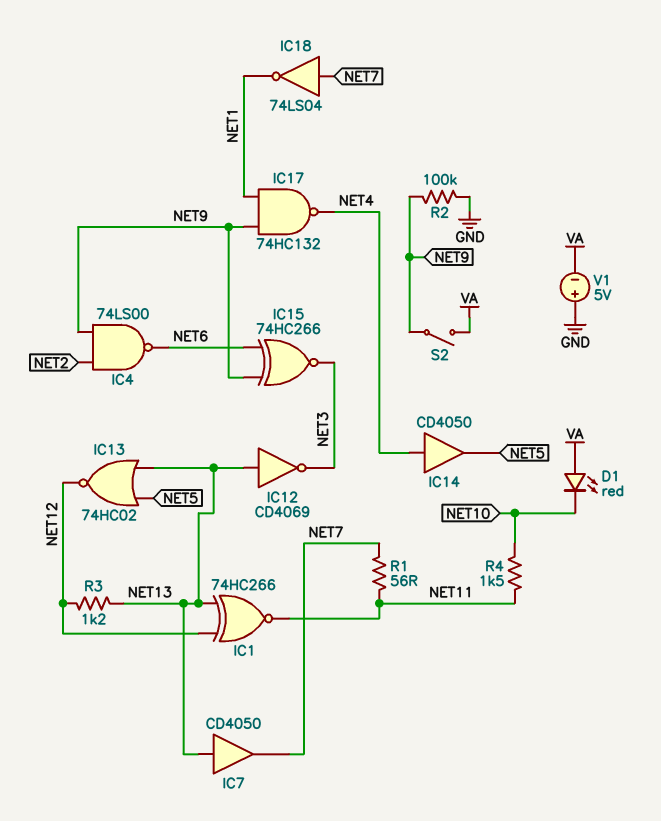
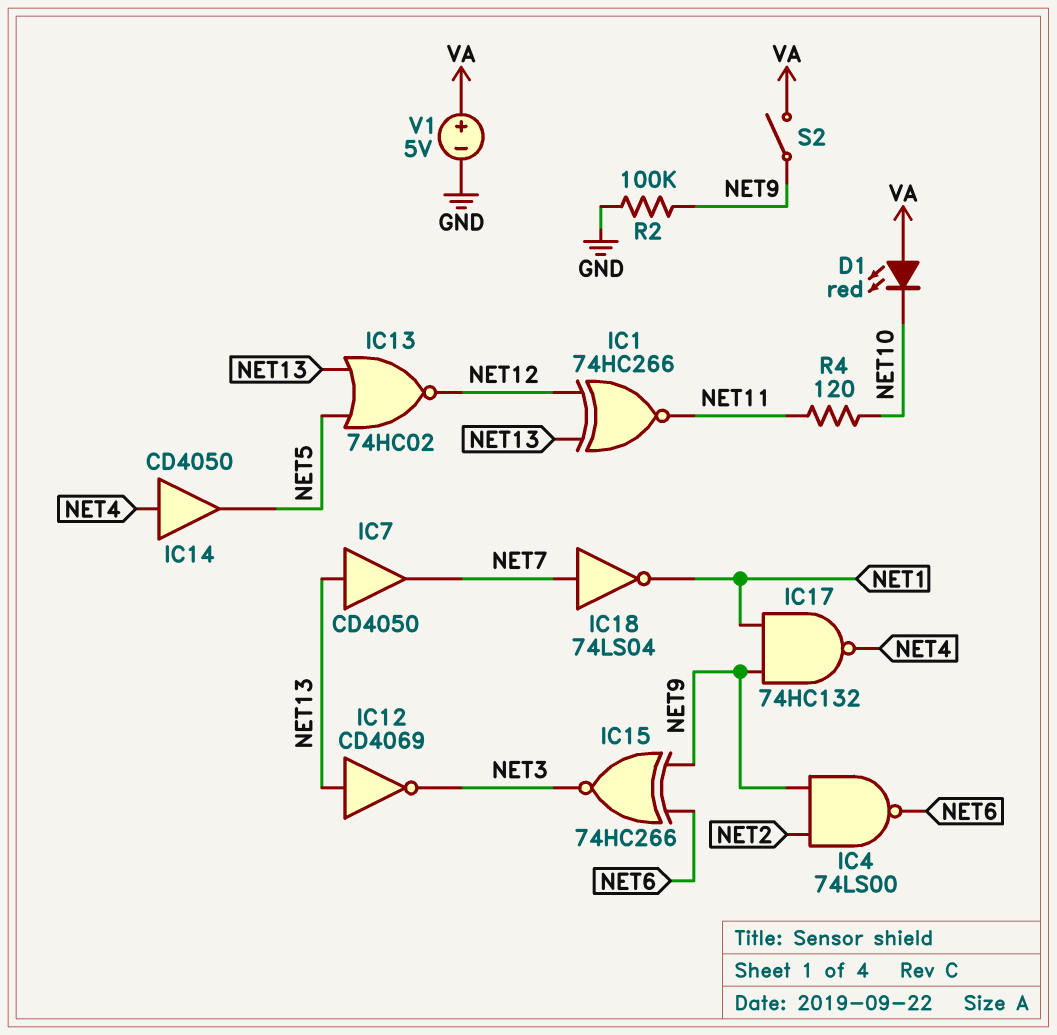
R1: 56 (NET7, NET11) -> none
R3: 1.2k (NET12, NET13) -> none
R4: 1.5k (NET10, NET11) -> 120 (NET10, NET11)
V1: 5V (plus GND, minus VA) -> 5V (plus VA, minus GND)

